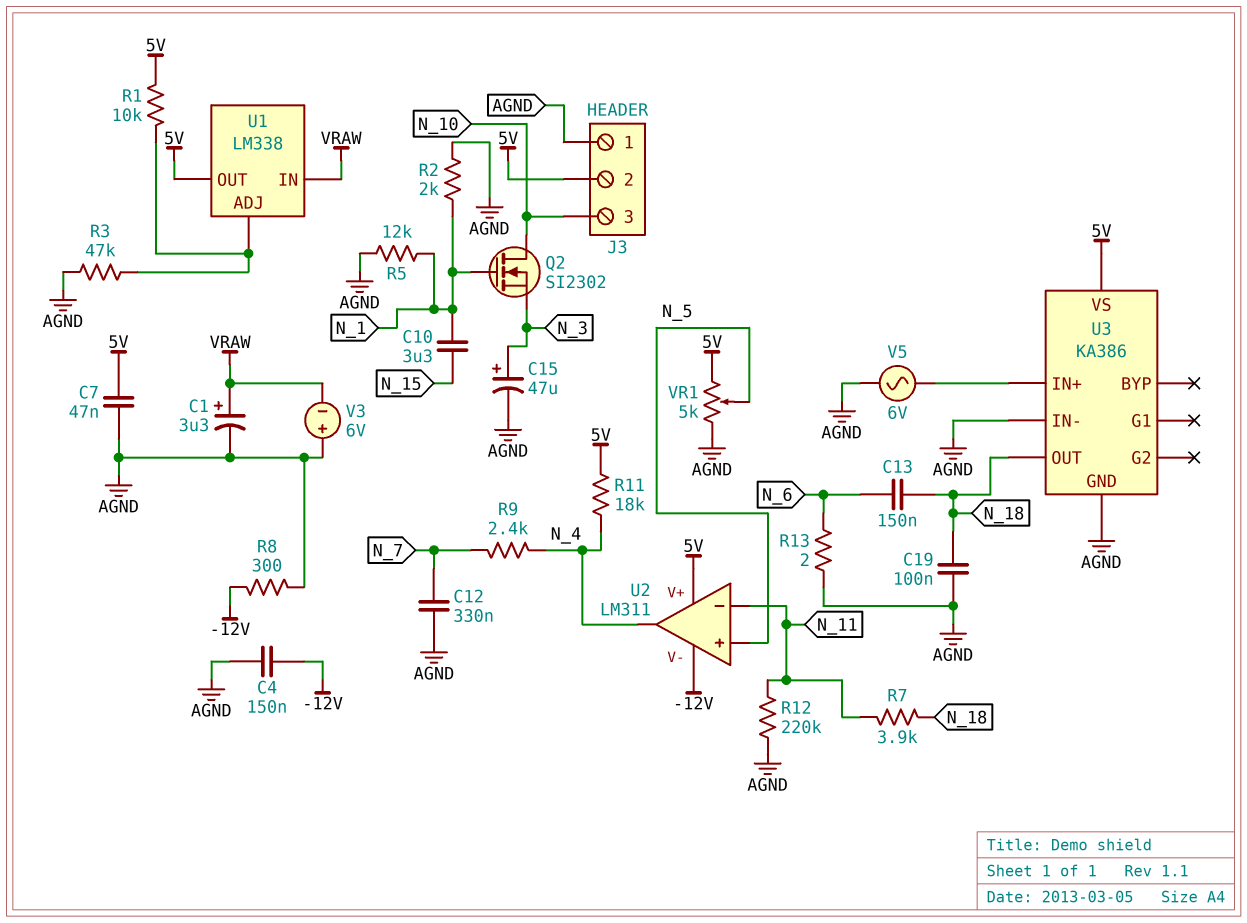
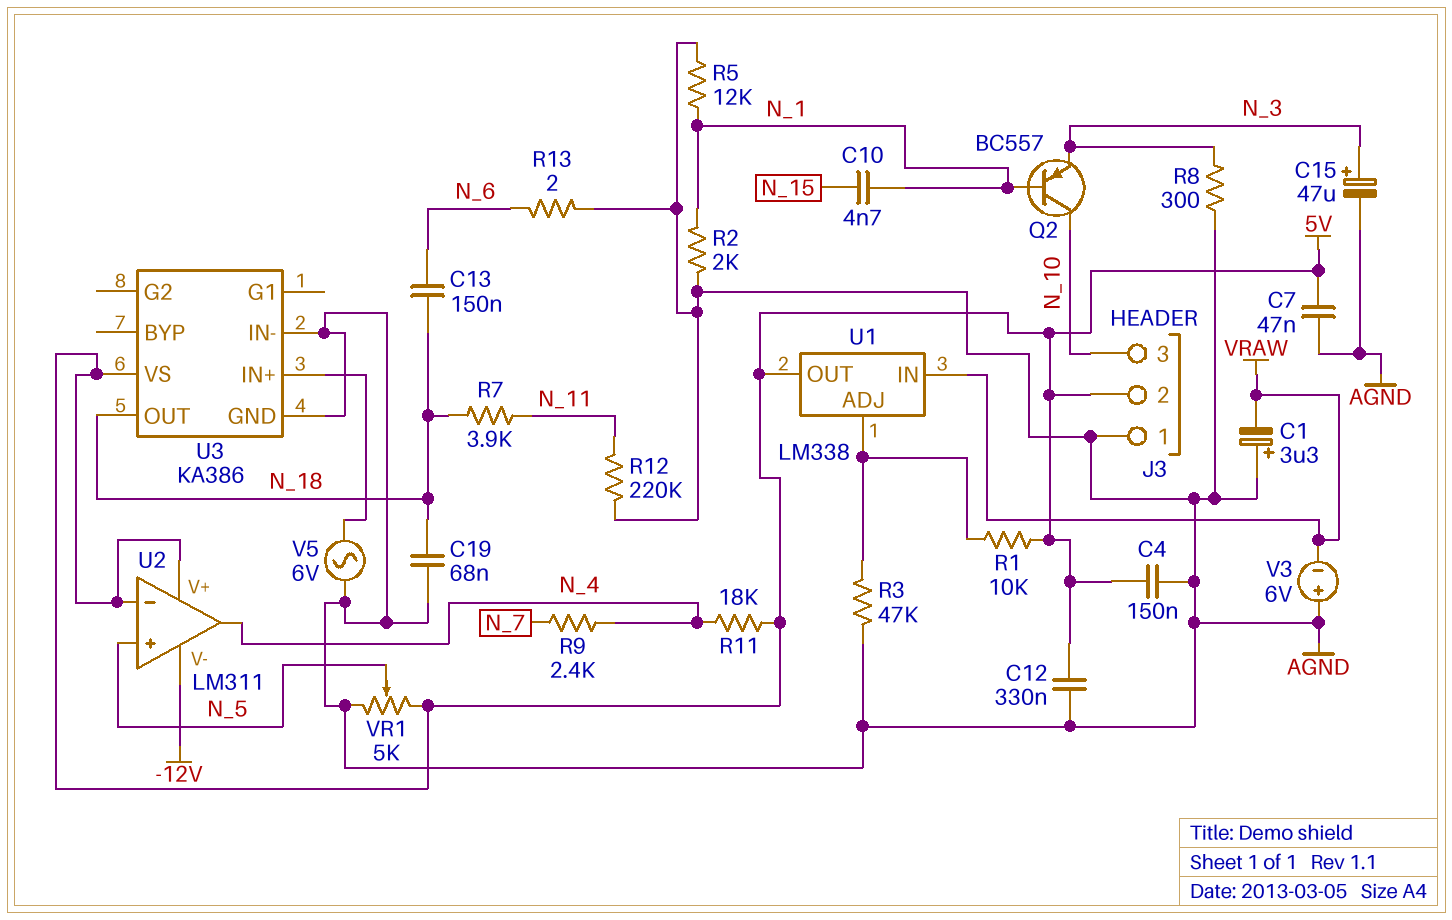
C1: 3.3uF (plus VRAW, minus AGND) -> 3.3uF (plus AGND, minus VRAW)
C4: 150nF (-12V, AGND) -> 150nF (5V, AGND)
C10: 3.3uF (N_1, N_15) -> 4.7nF (N_1, N_15)
C12: 330nF (AGND, N_7) -> 330nF (5V, AGND)
C19: 100nF (AGND, N_18) -> 68nF (AGND, N_18)
Q2: NMOS SI2302 (G N_1, D N_10, S N_3) -> PNP BC557 (B N_1, C N_10, E N_3)
R8: 300 (-12V, AGND) -> 300 (AGND, N_3)
U2 pin in-: N_11 -> 5V

